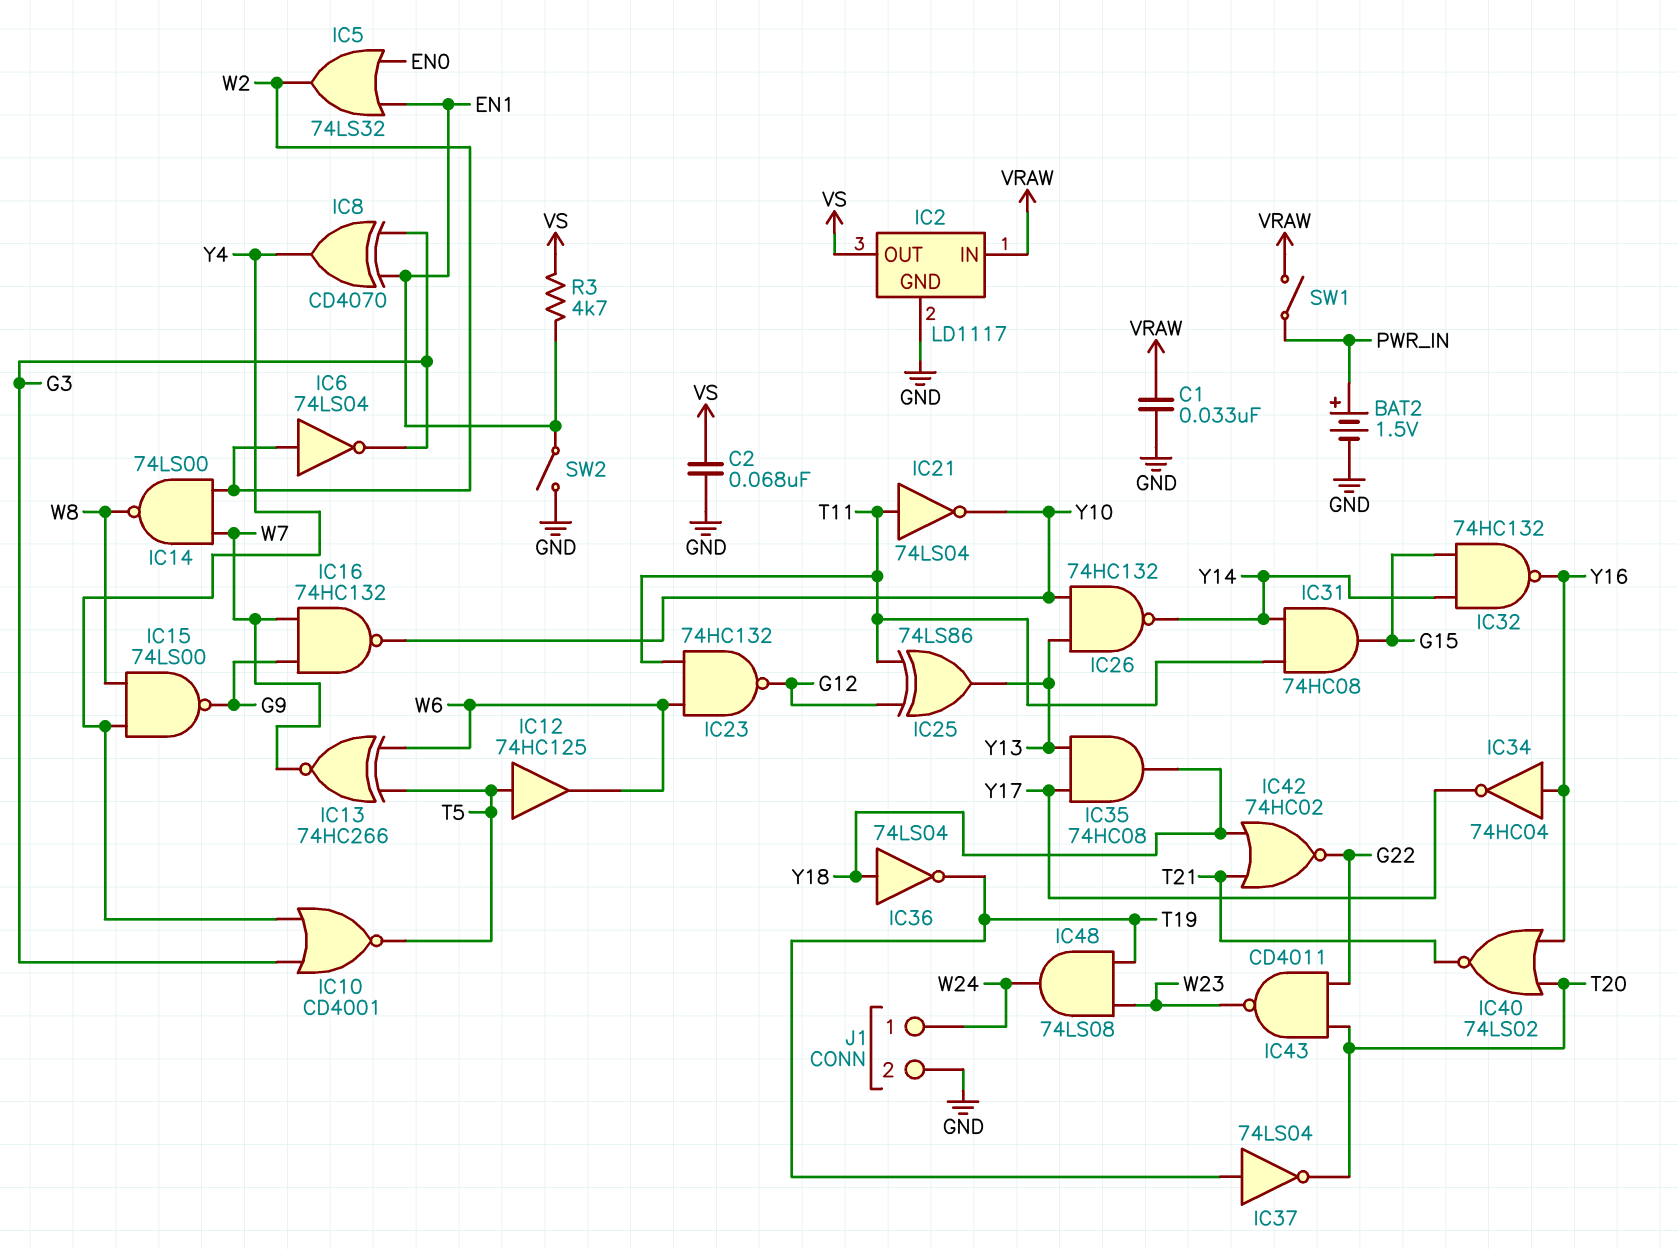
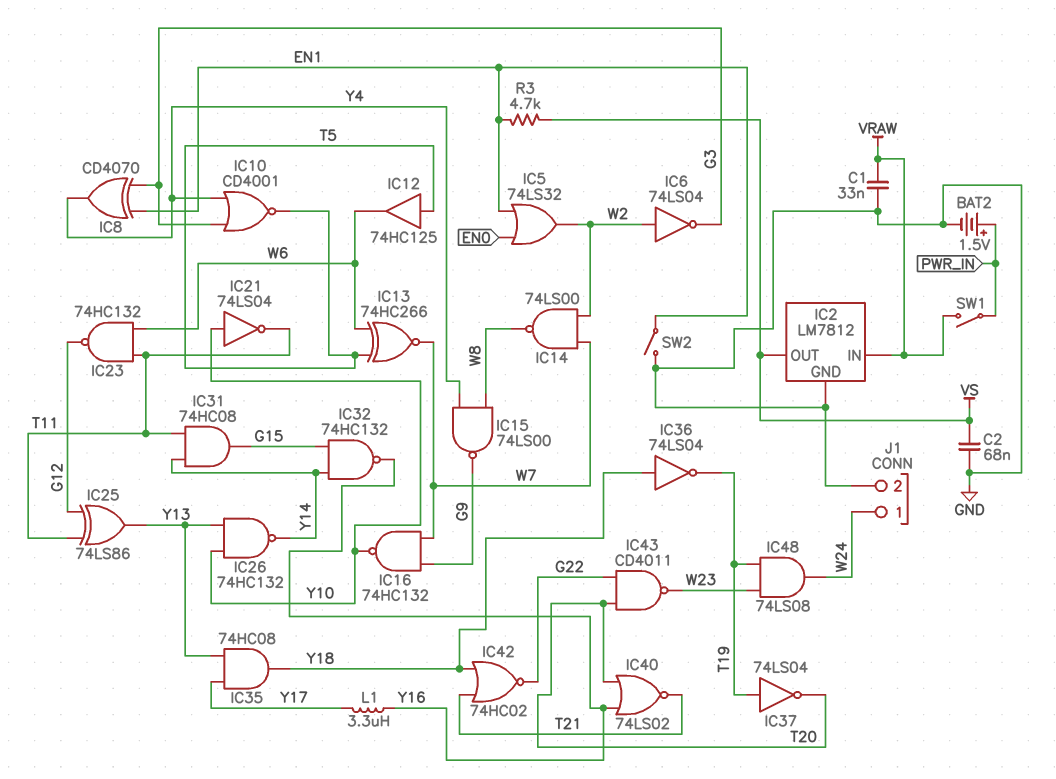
IC2: LD1117 -> LM7812
IC21: NOT 74LS04 (in T11, out Y10) -> NOT 74LS04 (in Y10, out T11)
IC34: NOT 74HC04 (in Y16, out Y17) -> none
L1: none -> 3.3uH (Y16, Y17)

